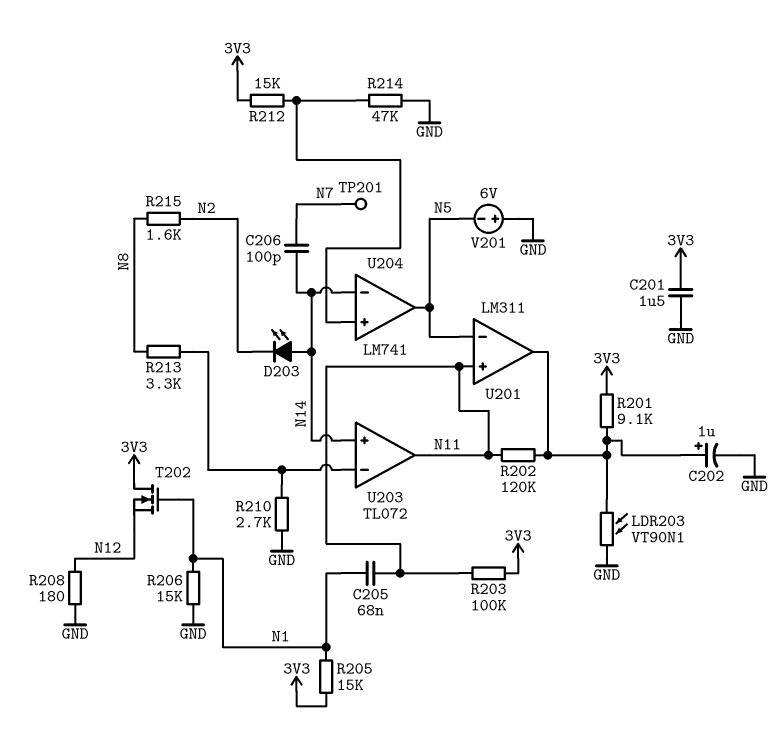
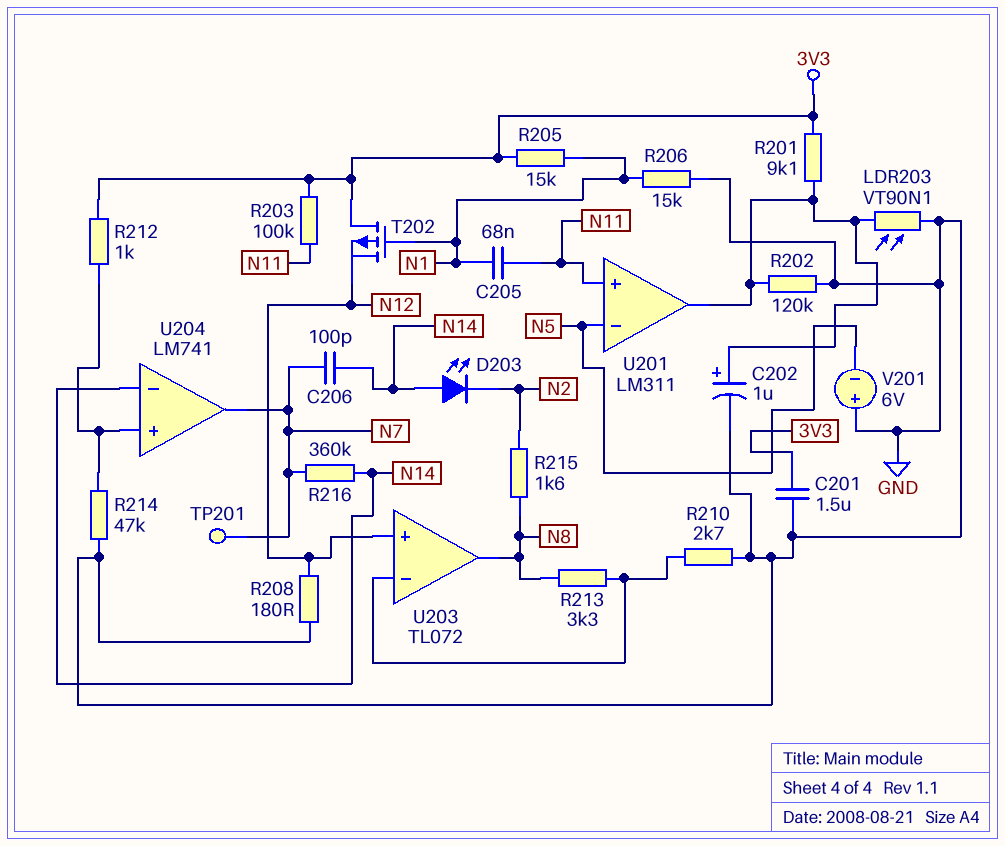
R202: 120k (N11, U201/out) -> 120k (GND, U201/out)
R212: 15k (3V3, U204/in+) -> 1k (3V3, U204/in+)
R216: none -> 360k (N7, N14)
T202: NMOS (G N1, D 3V3, S N12) -> PMOS (G N1, D 3V3, S N12)
U203 pin in+: N14 -> N12
U203 pin out: N11 -> N8
U204 pin out: N5 -> N7

